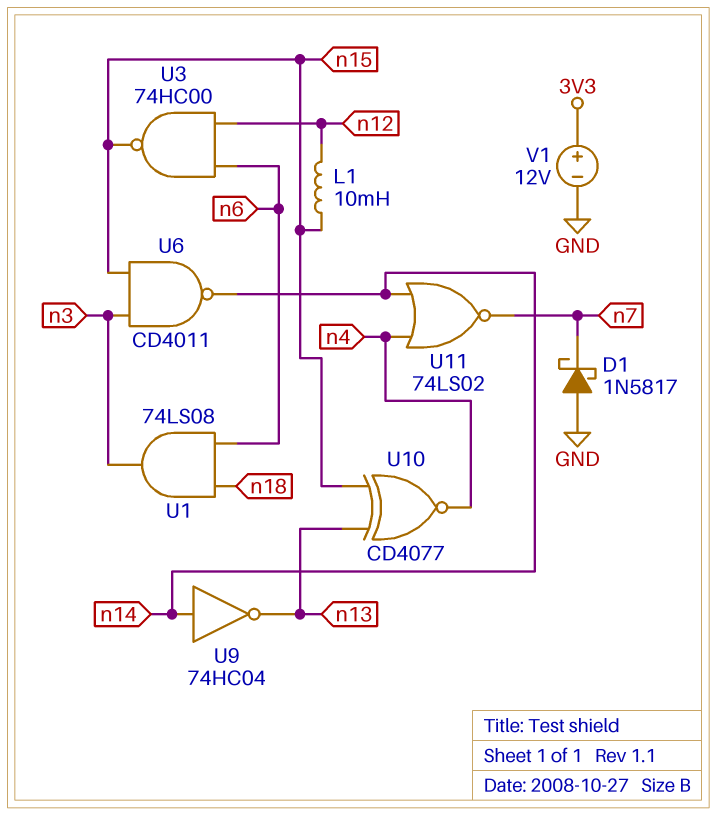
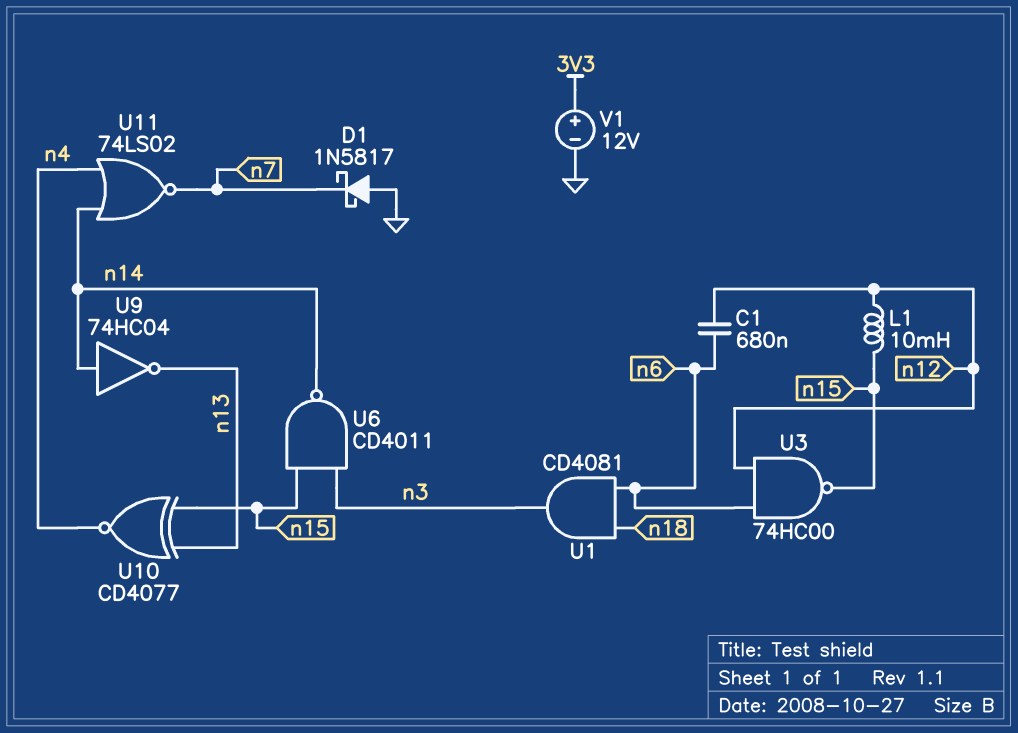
C1: none -> 680nF (n6, n12)
U1: AND 74LS08 (in n6, in n18, out n3) -> AND CD4081 (in n6, in n18, out n3)

